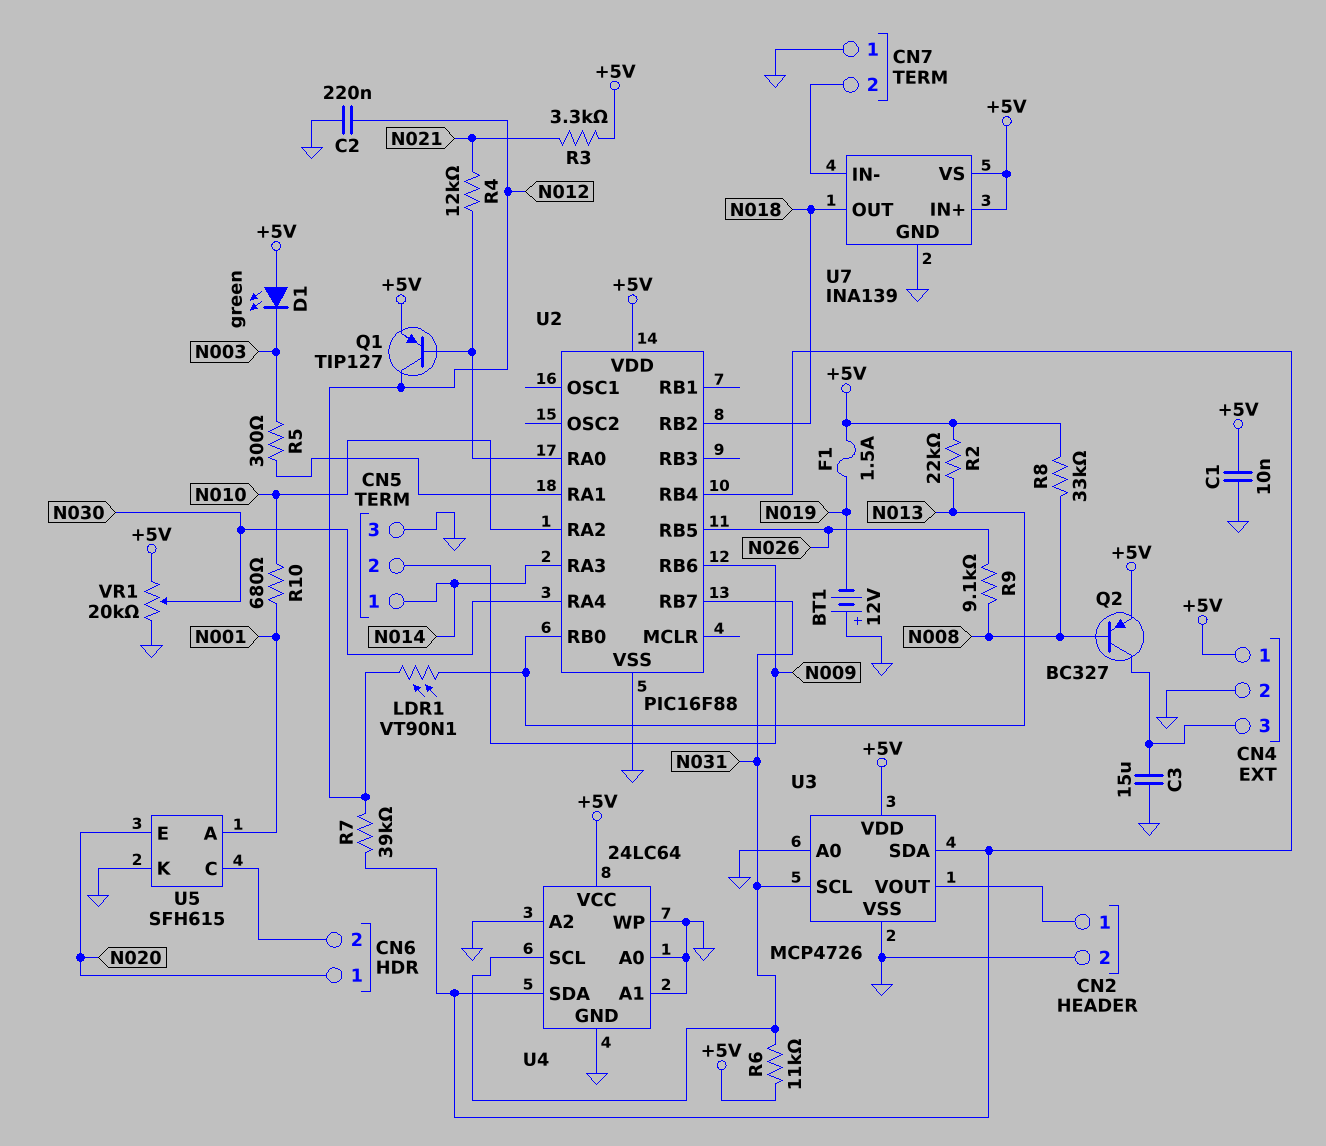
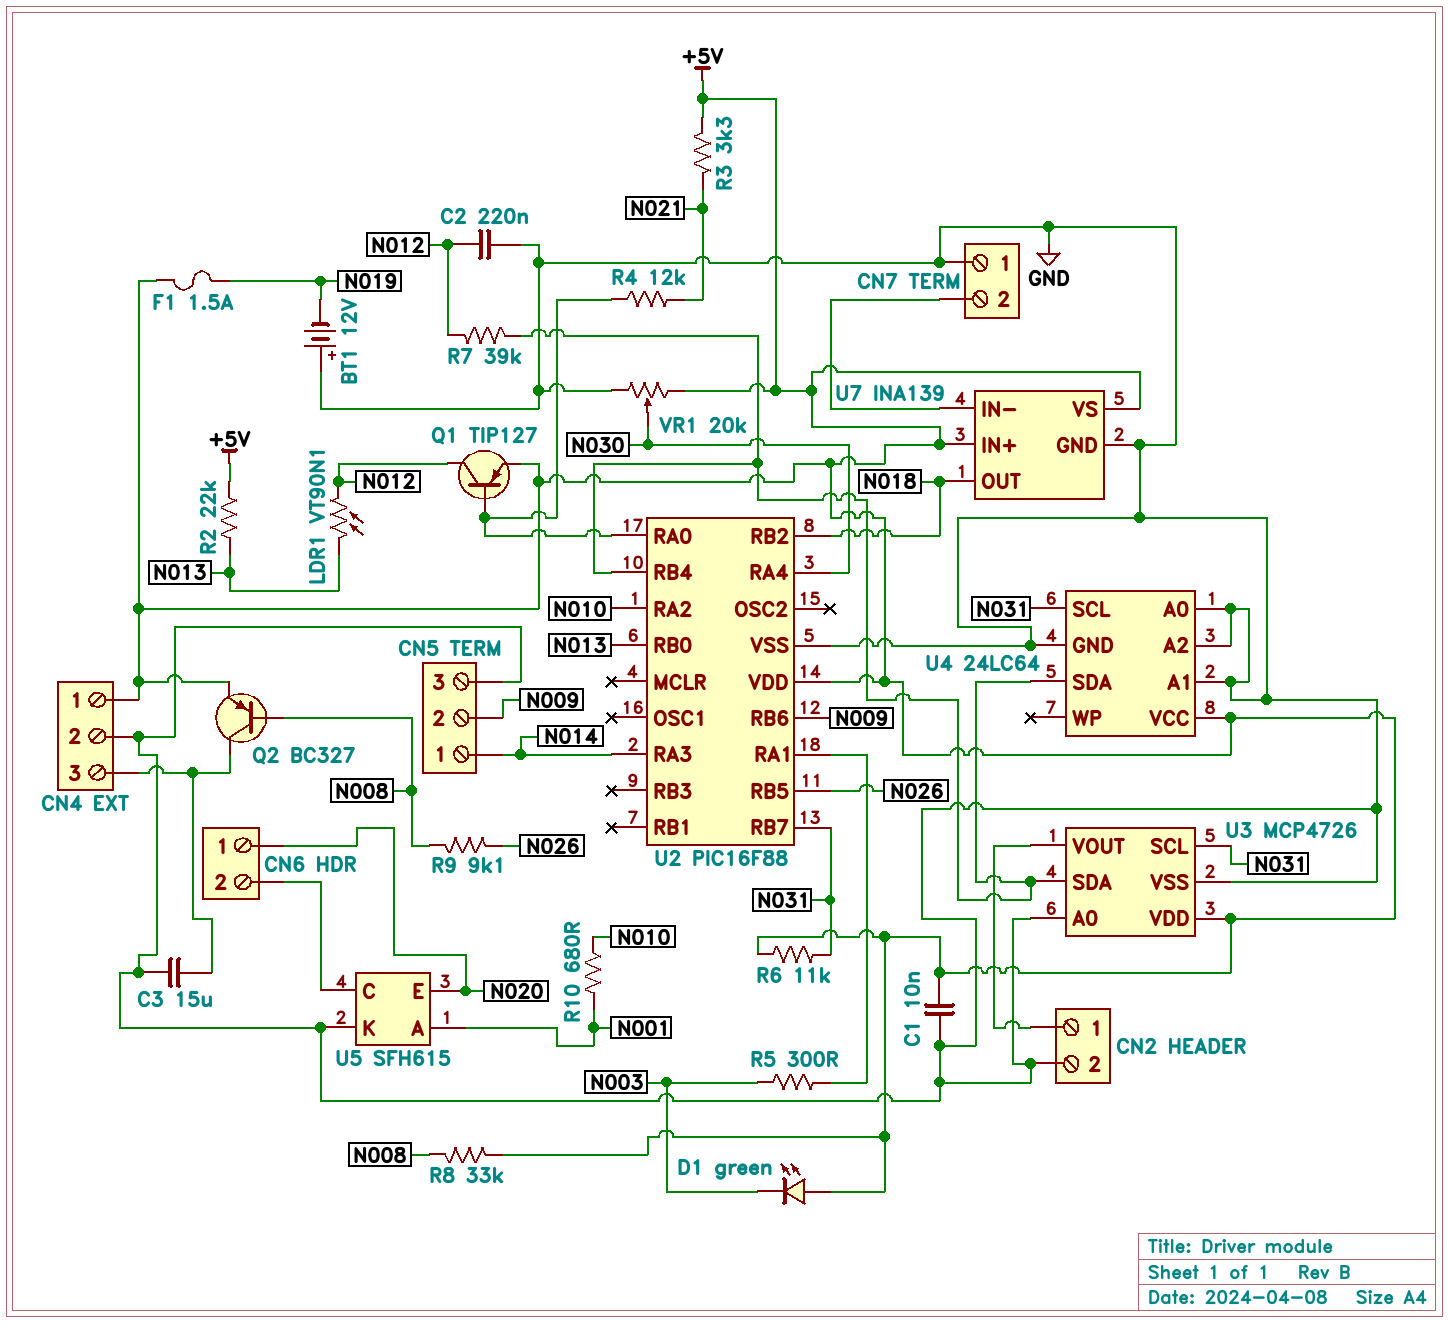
U4 pin WP: GND -> none

